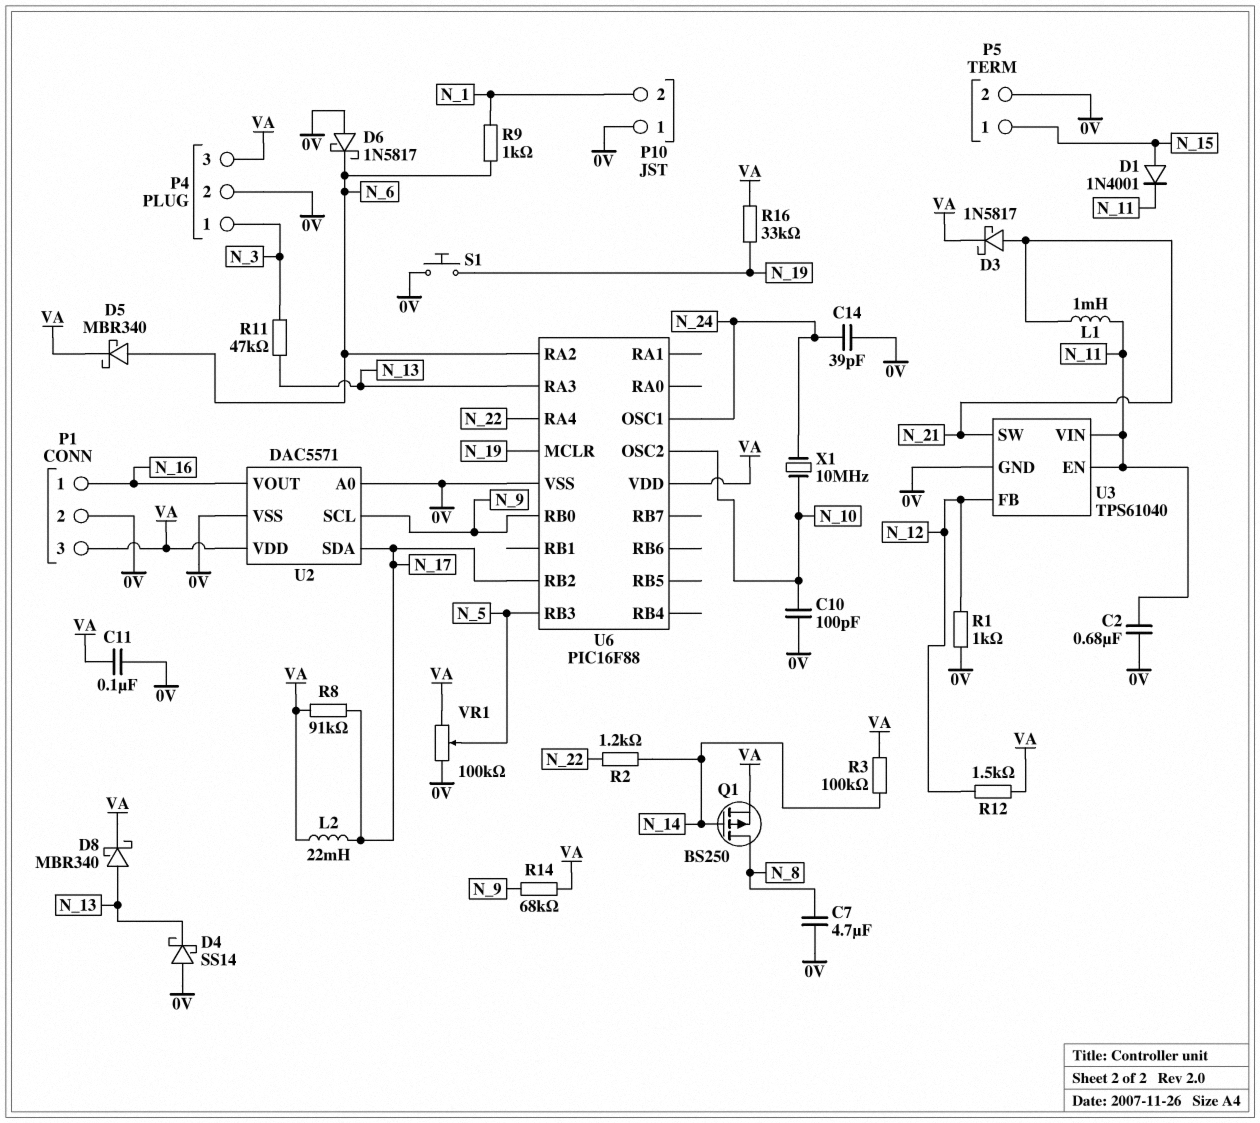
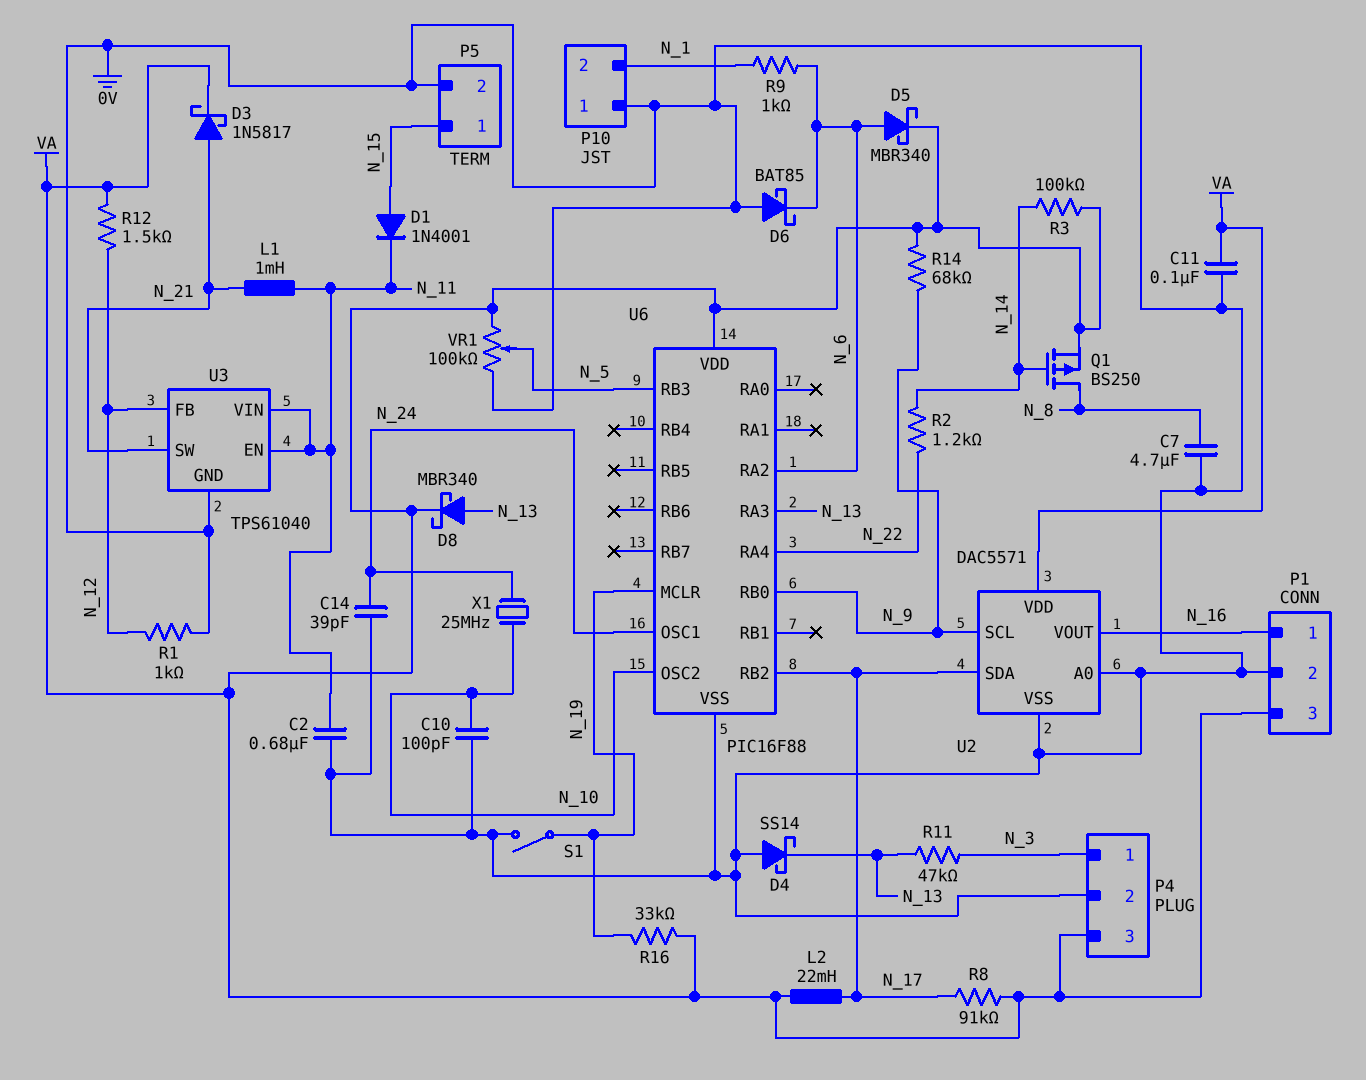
D6: schottky 1N5817 (A 0V, K N_6) -> schottky BAT85 (A 0V, K N_6)
S1: button (0V, N_19) -> switch (0V, N_19)
X1: 10MHz (N_10, N_24) -> 25MHz (N_10, N_24)

